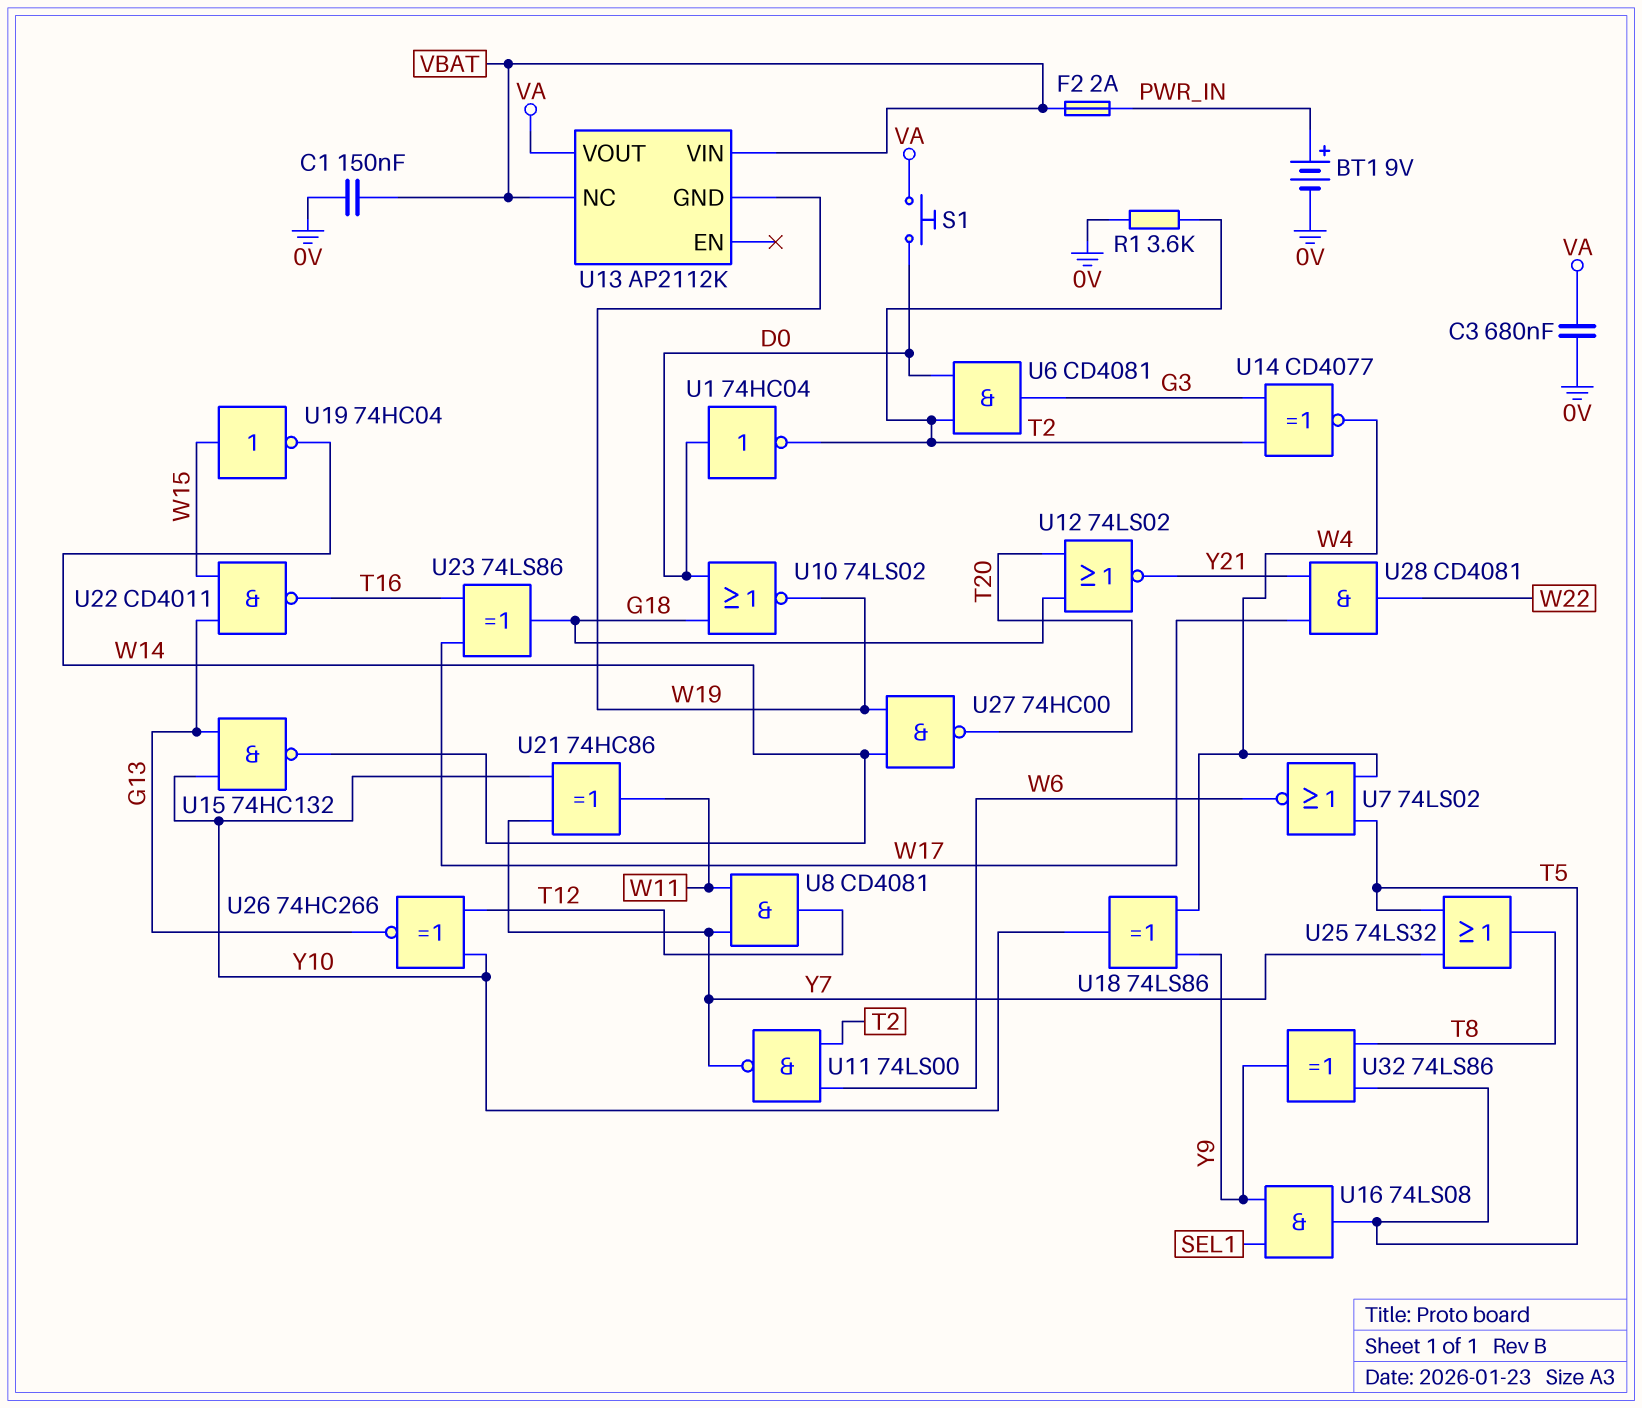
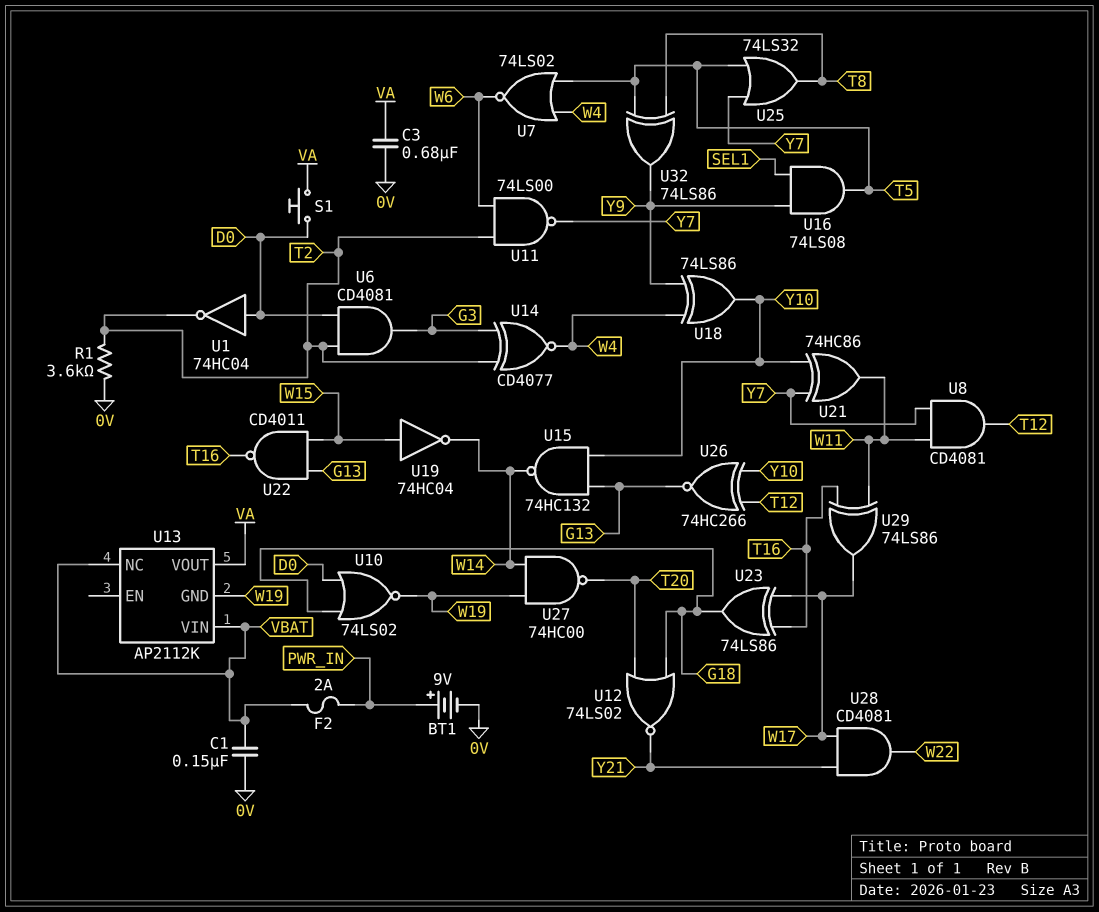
U29: none -> XOR 74LS86 (in T16, in W11, out W17)

